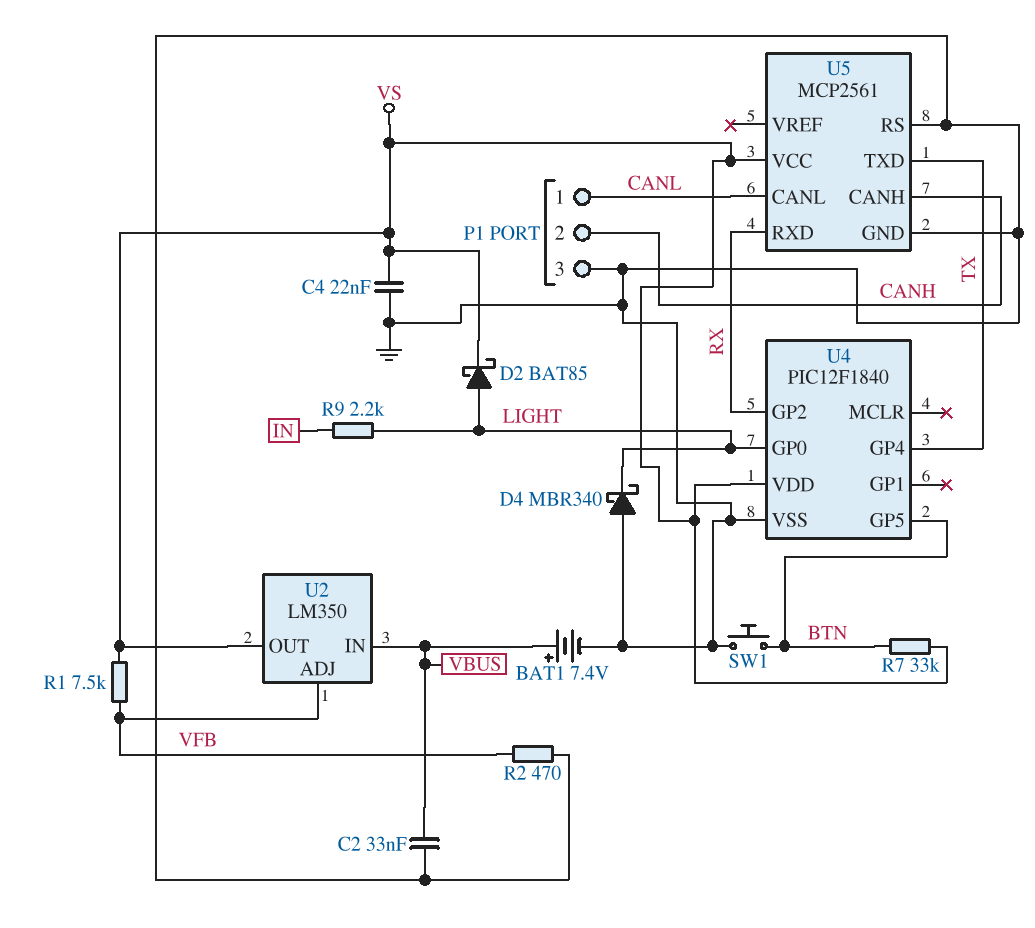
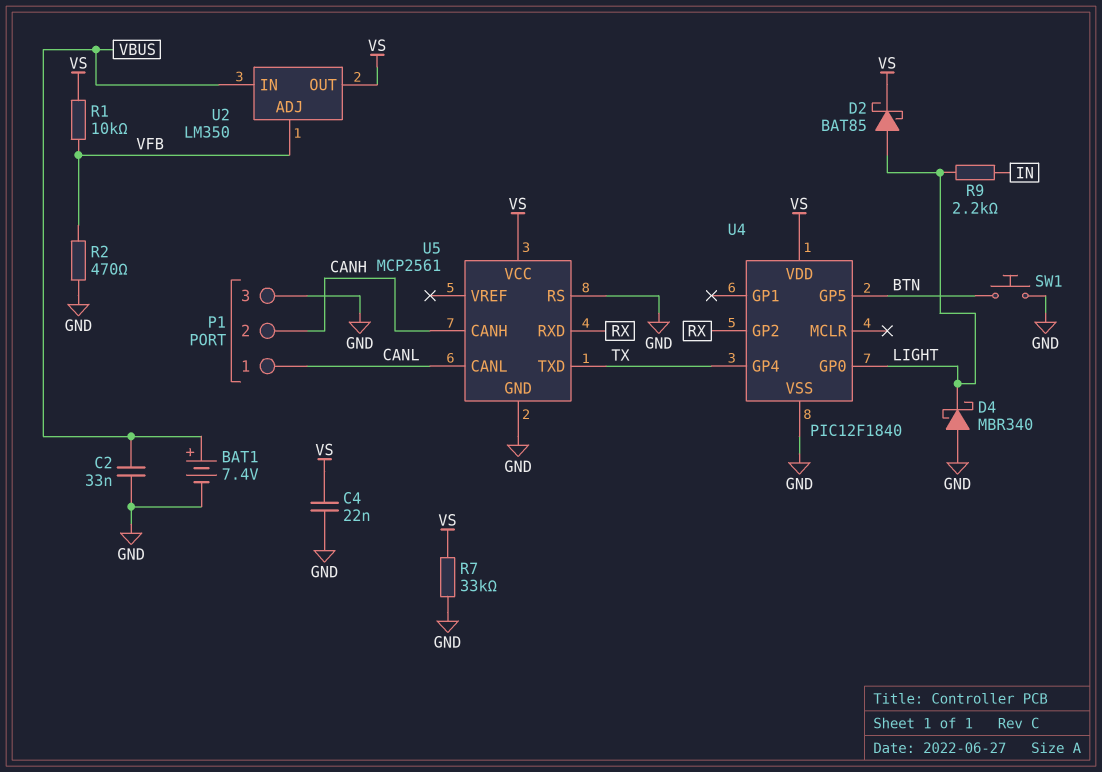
R1: 7.5k (VFB, VS) -> 10k (VFB, VS)
R7: 33k (BTN, VS) -> 33k (GND, VS)

